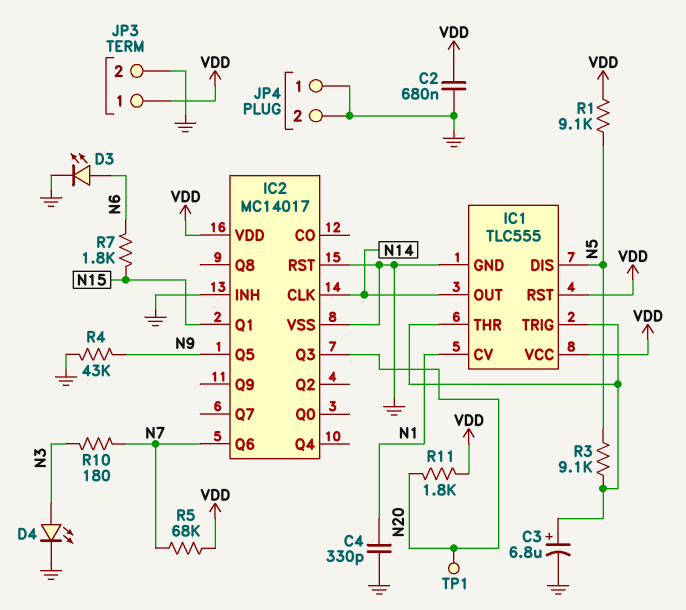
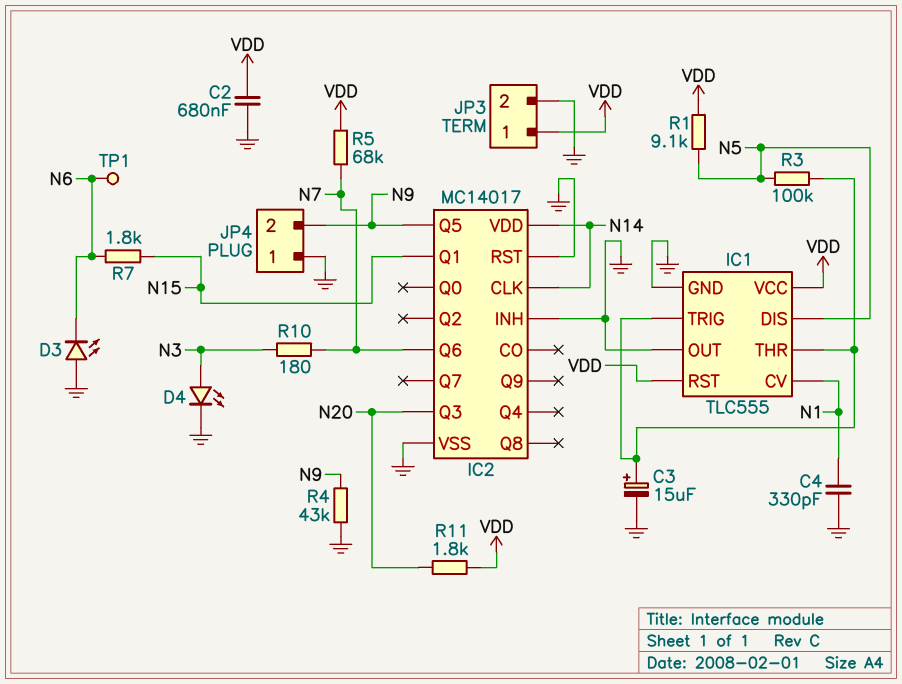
C3: 6.8uF (plus IC1/THR, minus GND) -> 15uF (plus IC1/THR, minus GND)
D3: LED (A N6, K GND) -> LED (A GND, K N6)
IC1 pin OUT: N14 -> GND
IC2 pin VDD: VDD -> N14
JP4 pin 2: GND -> N9
R3: 9.1k (IC1/THR, N5) -> 100k (IC1/THR, N5)
TP1: test point (N20) -> test point (N6)

